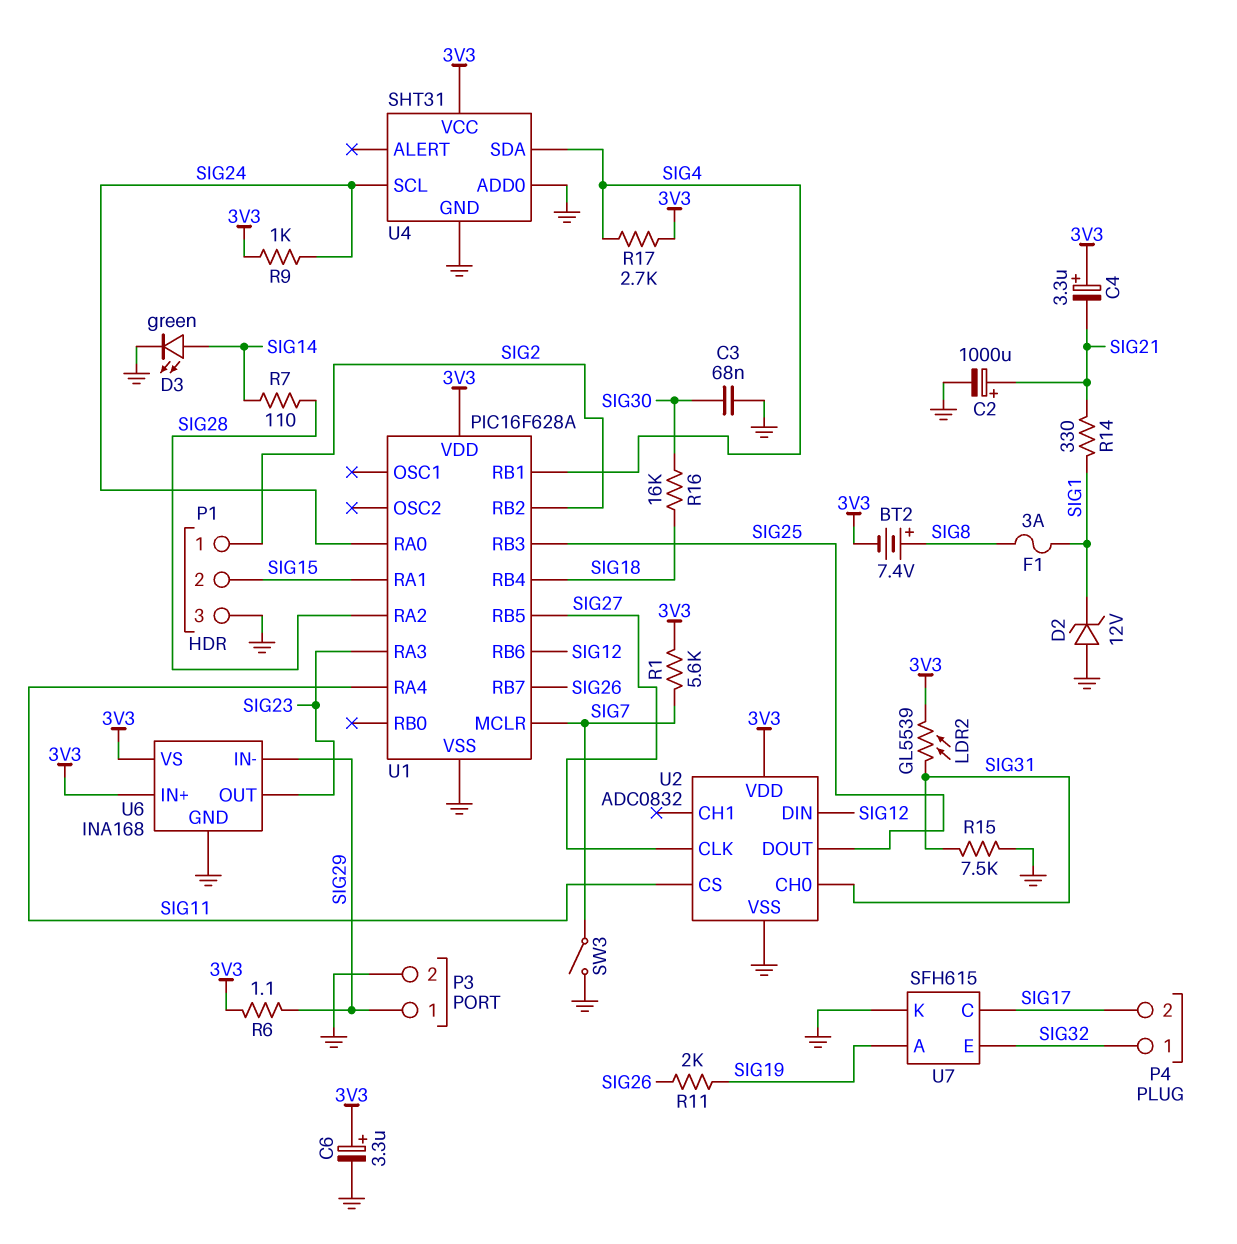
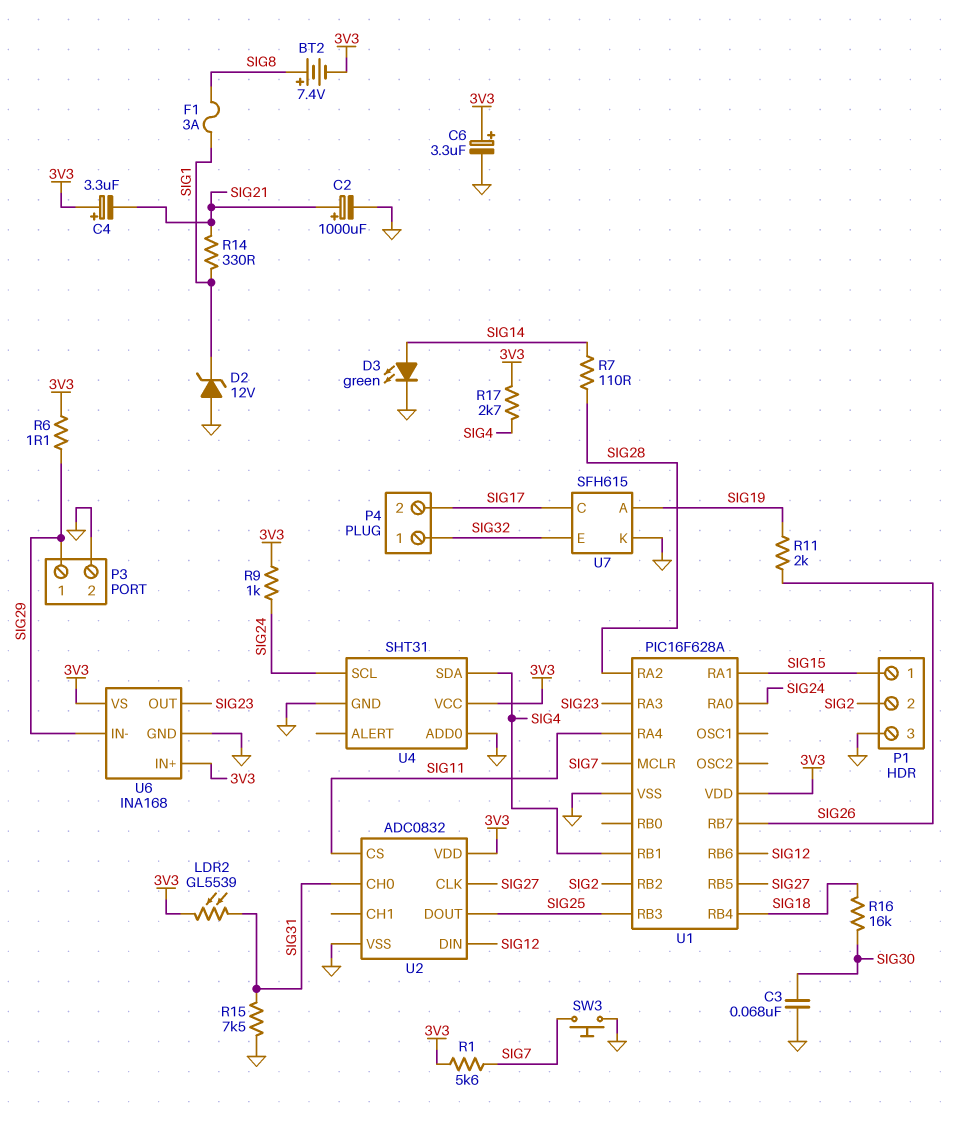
P1 pin 1: SIG2 -> SIG15
P1 pin 2: SIG15 -> SIG2
SW3: switch (GND, SIG7) -> button (GND, SIG7)

